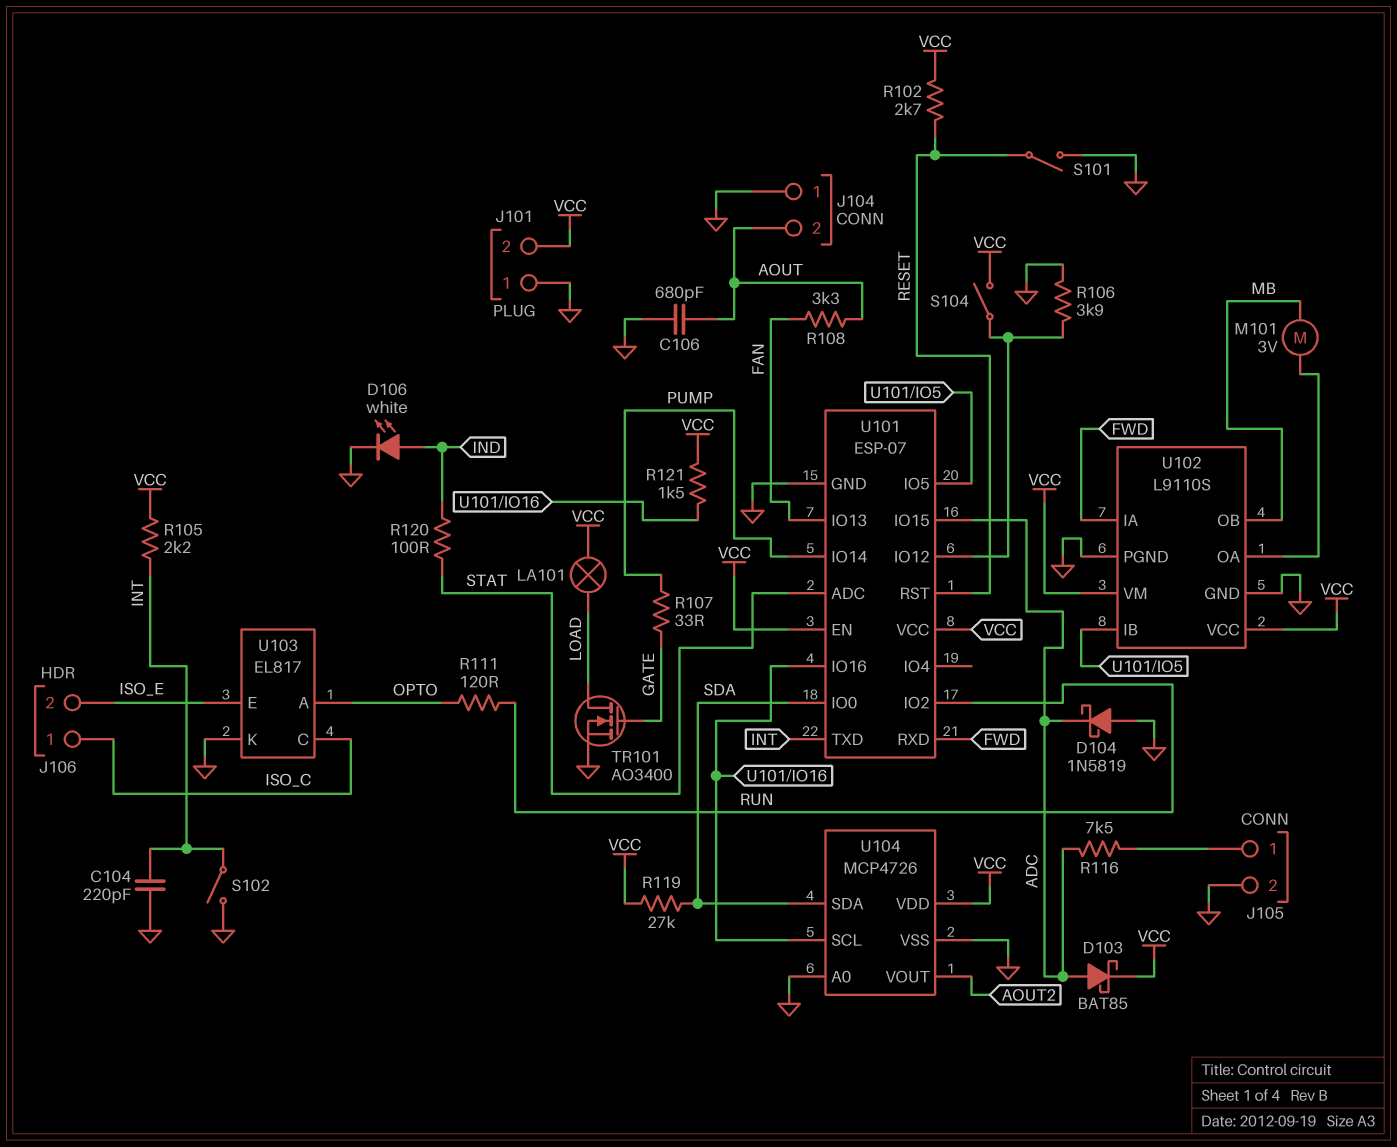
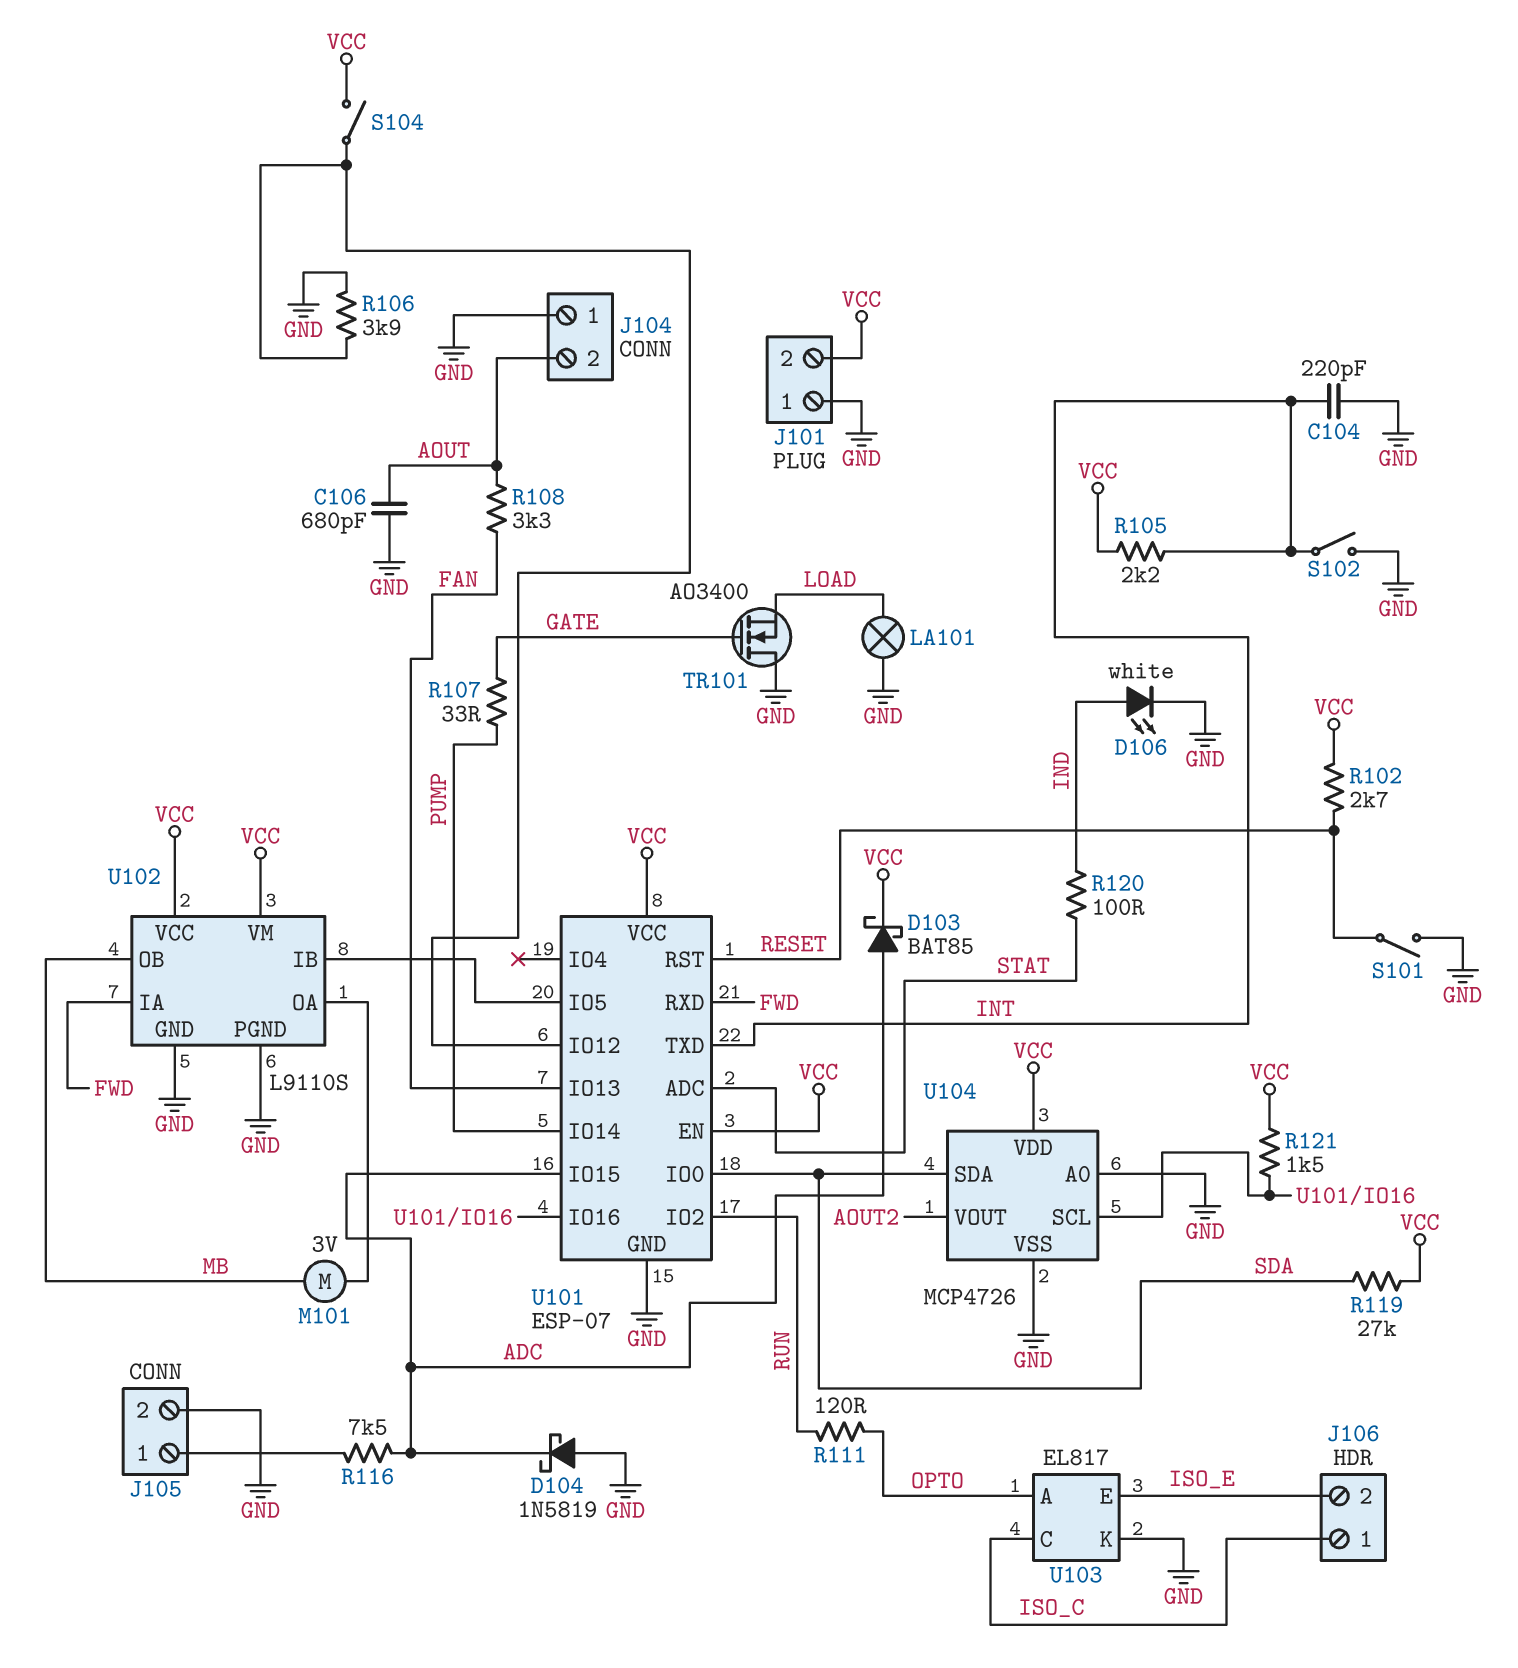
LA101: lamp (LOAD, VCC) -> lamp (GND, LOAD)
TR101: NMOS AO3400 (G GATE, D LOAD, S GND) -> NMOS AO3400 (G GATE, D GND, S LOAD)

